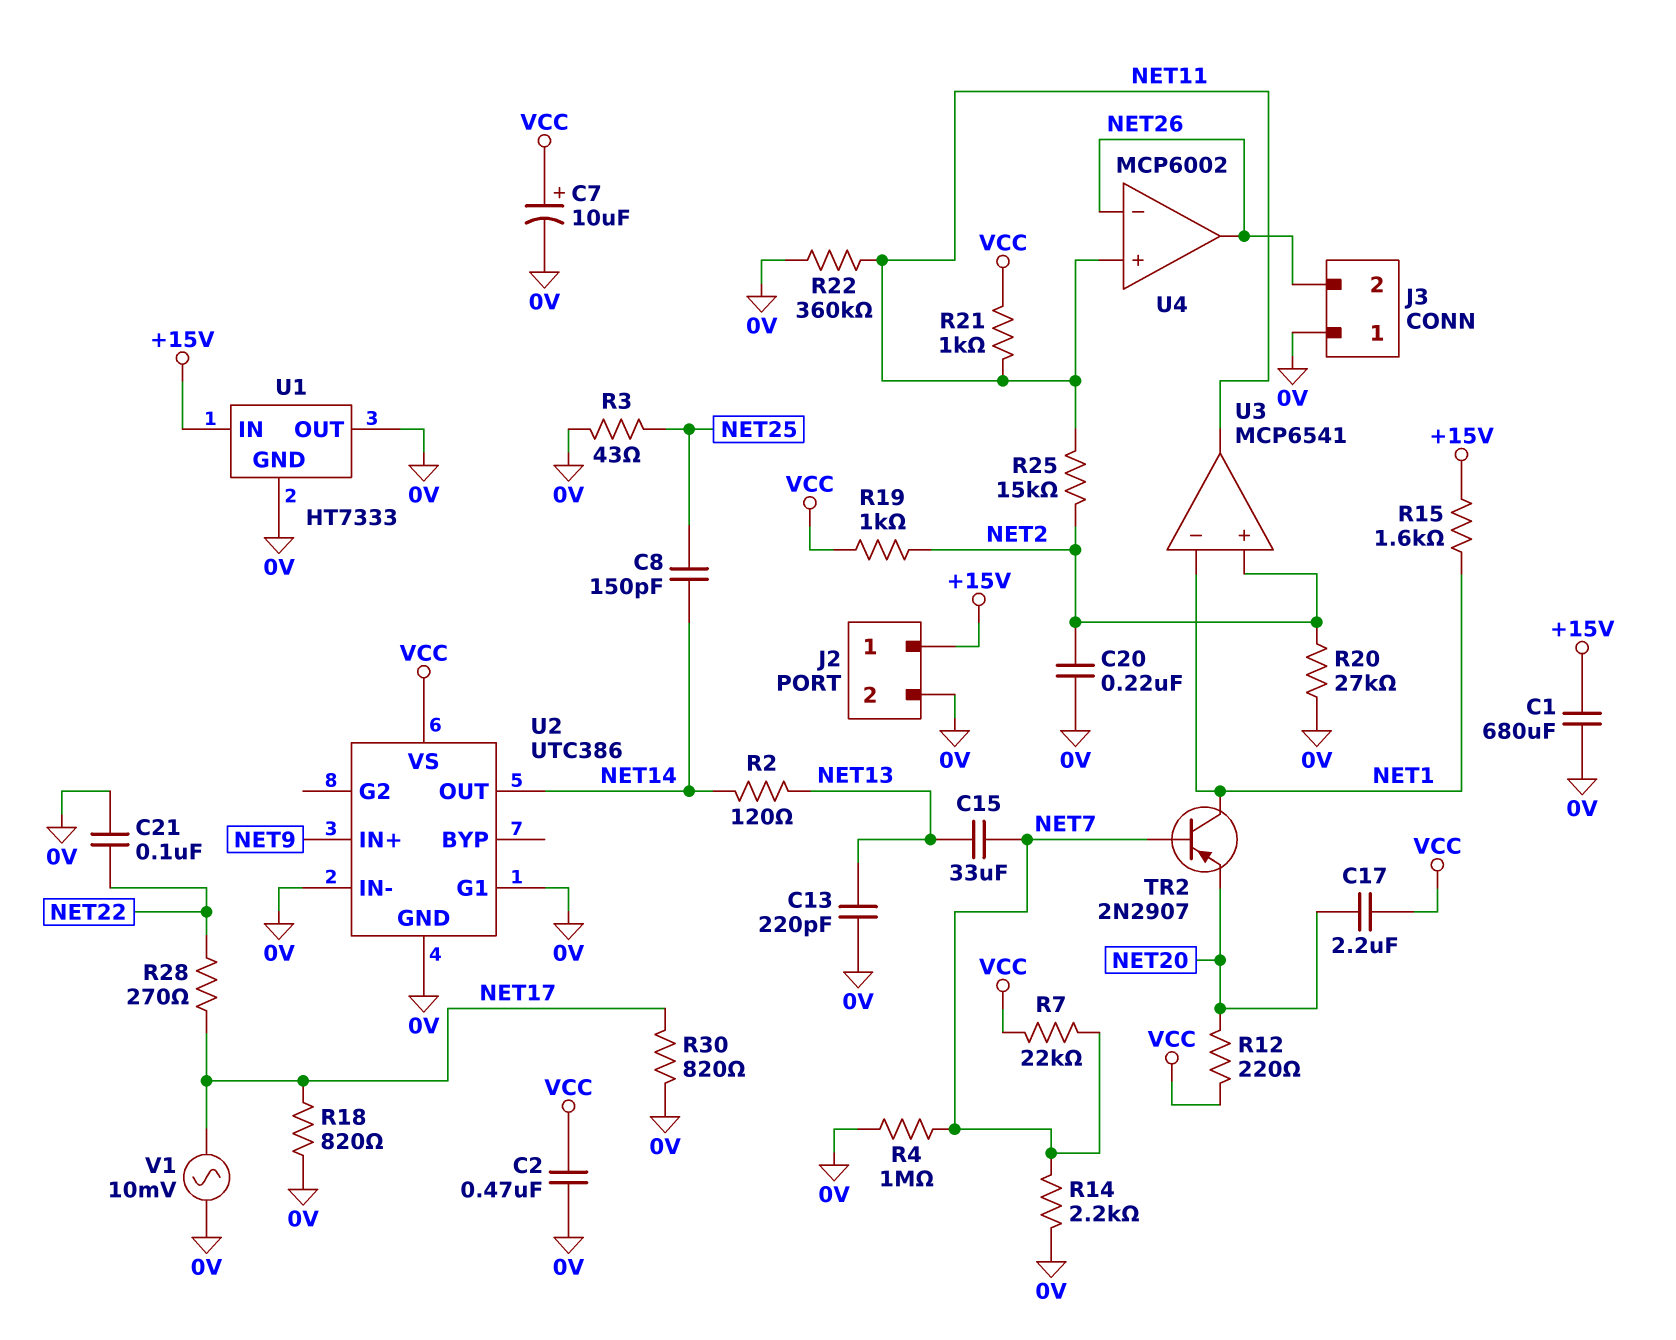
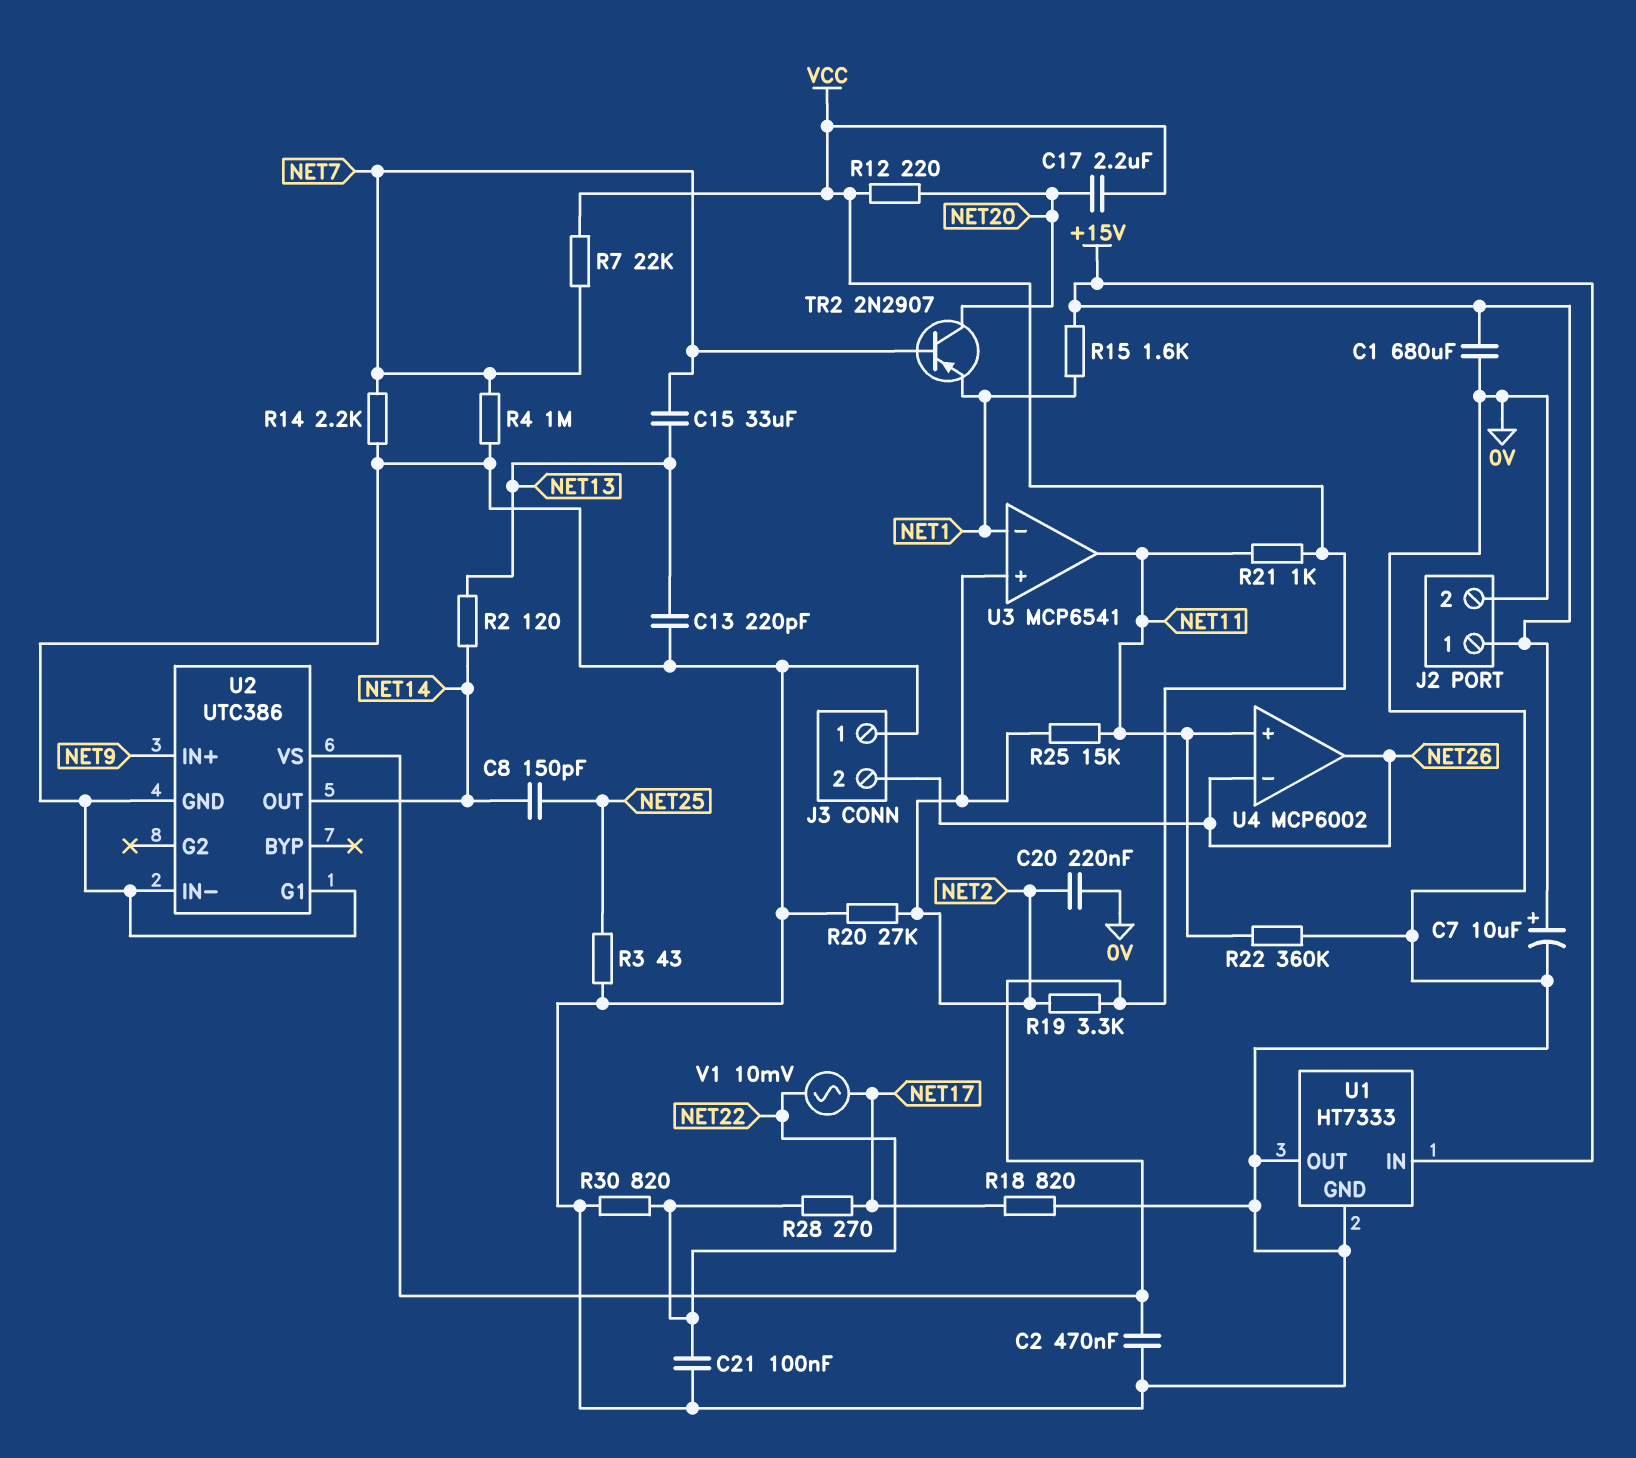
C7: 10uF (plus VCC, minus 0V) -> 10uF (plus +15V, minus 0V)
R19: 1k (NET2, VCC) -> 3.3k (NET2, VCC)
R30: 820 (0V, NET17) -> 820 (0V, NET22)
TR2: PNP 2N2907 (B NET7, C NET1, E NET20) -> PNP 2N2907 (B NET7, C NET20, E NET1)
V1: AC 10mV (0V, NET17) -> AC 10mV (NET17, NET22)

